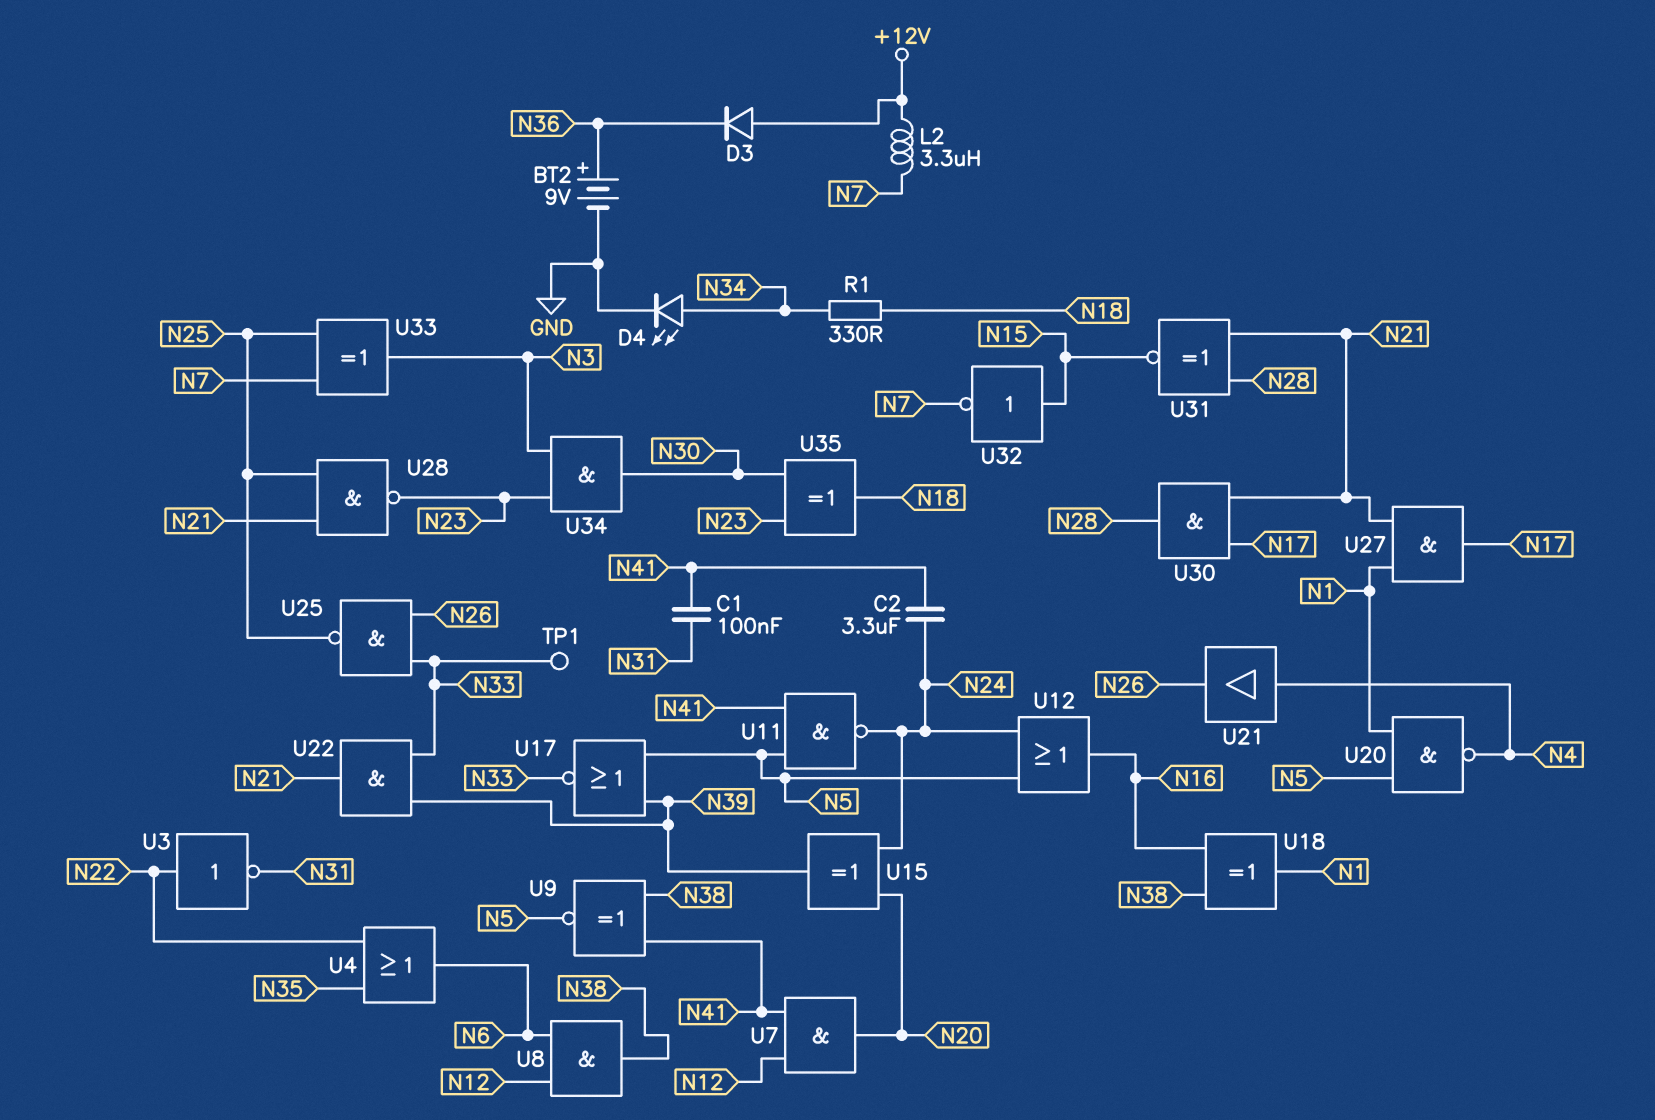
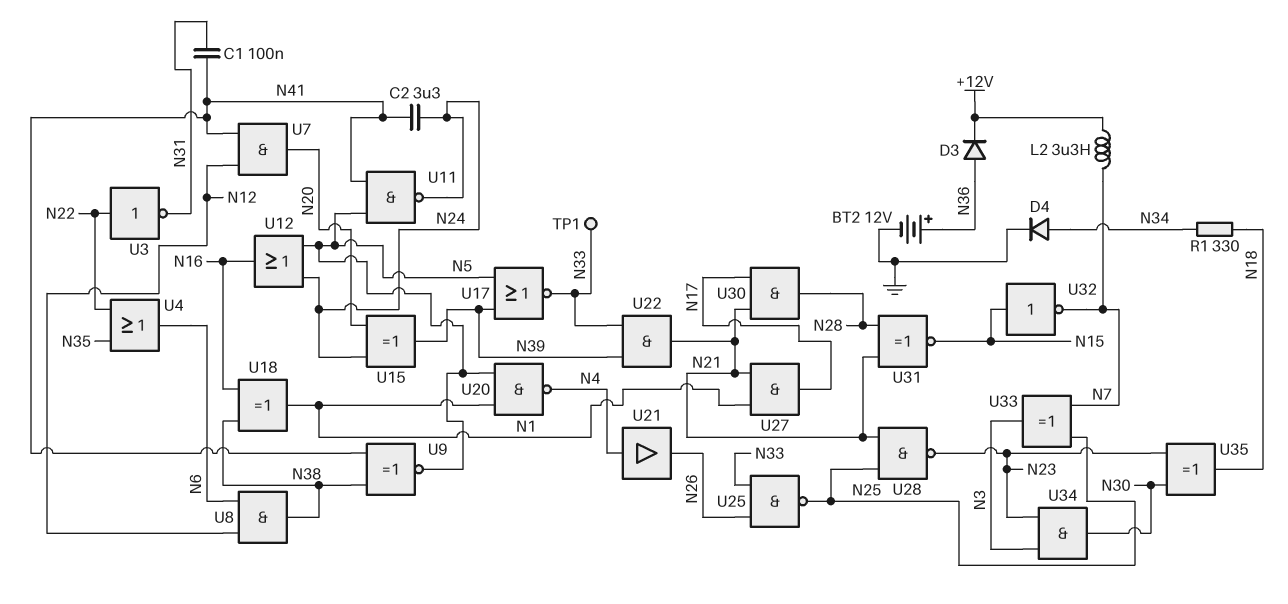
BT2: 9V (plus N36, minus GND) -> 12V (plus N36, minus GND)
D3: diode (A +12V, K N36) -> diode (A N36, K +12V)
D4: LED (A N34, K GND) -> diode (A N34, K GND)

